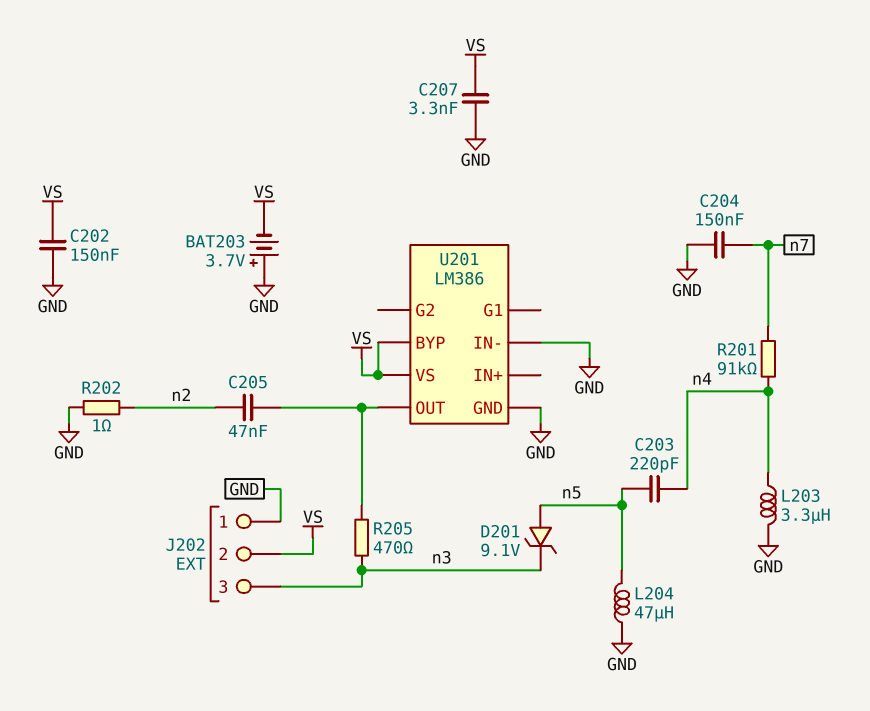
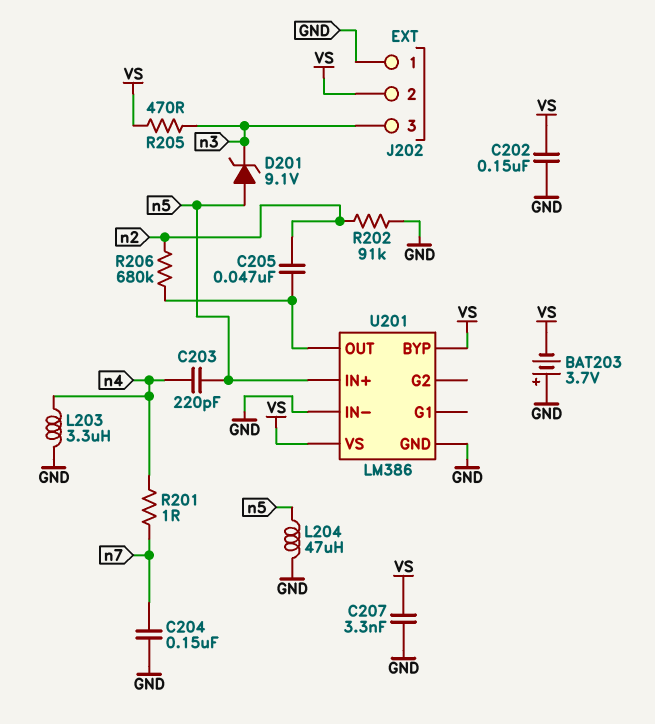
R201: 91k (n4, n7) -> 1 (n4, n7)
R202: 1 (GND, n2) -> 91k (GND, n2)
R205: 470 (U201/OUT, n3) -> 470 (VS, n3)
R206: none -> 680k (U201/OUT, n2)
U201 pin IN+: none -> n5

